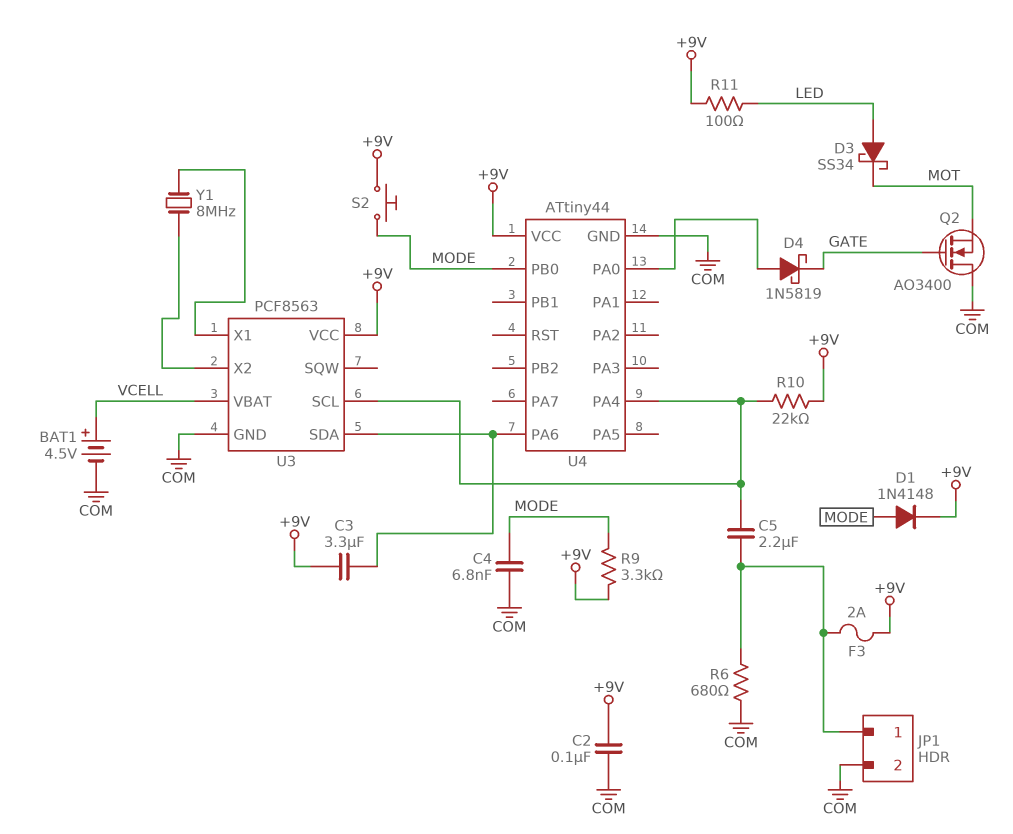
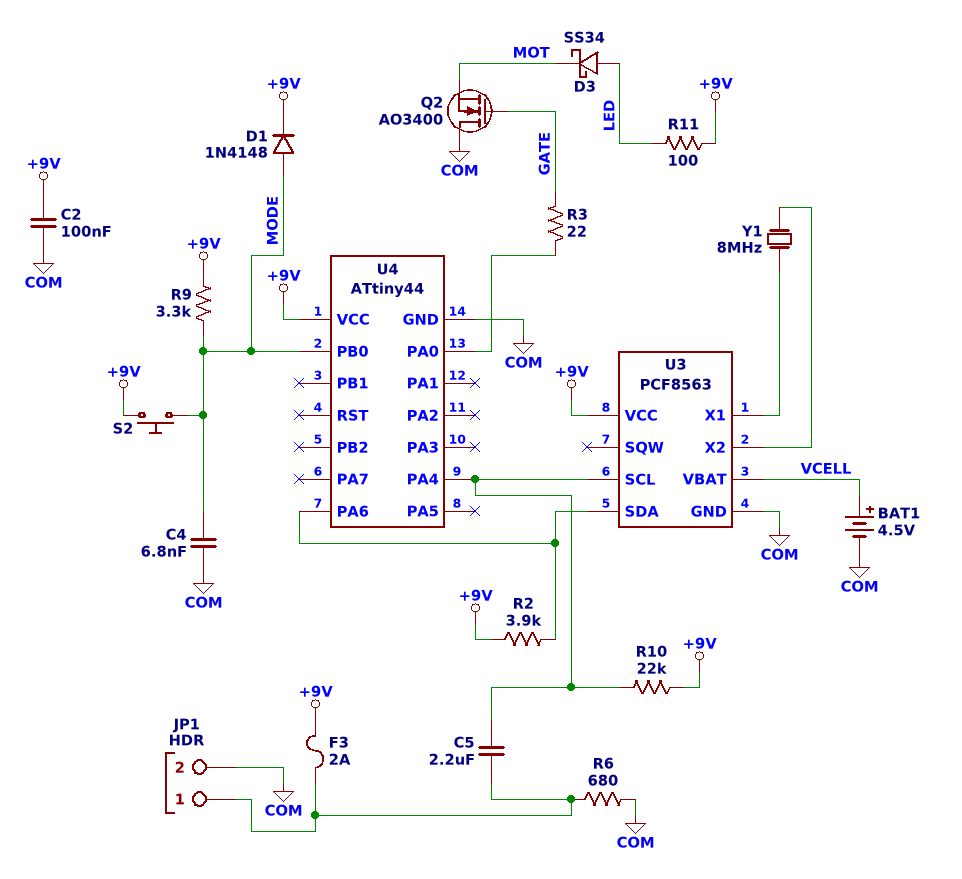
C3: 3.3uF (+9V, U3/SDA) -> none
D4: schottky 1N5819 (A U4/PA0, K GATE) -> none
R2: none -> 3.9k (+9V, U3/SDA)
R3: none -> 22 (GATE, U4/PA0)

